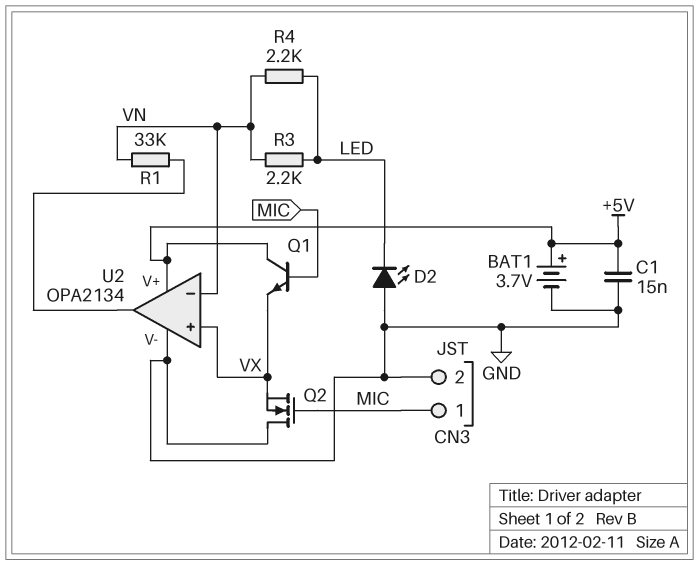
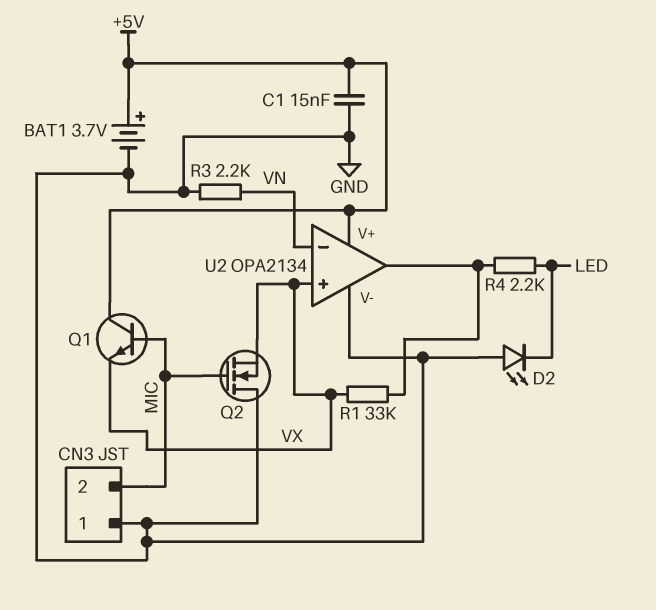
CN3 pin 1: MIC -> GND
CN3 pin 2: GND -> MIC
R1: 33k (U2/out, VN) -> 33k (U2/out, VX)
R3: 2.2k (LED, VN) -> 2.2k (GND, VN)
R4: 2.2k (LED, VN) -> 2.2k (LED, U2/out)

